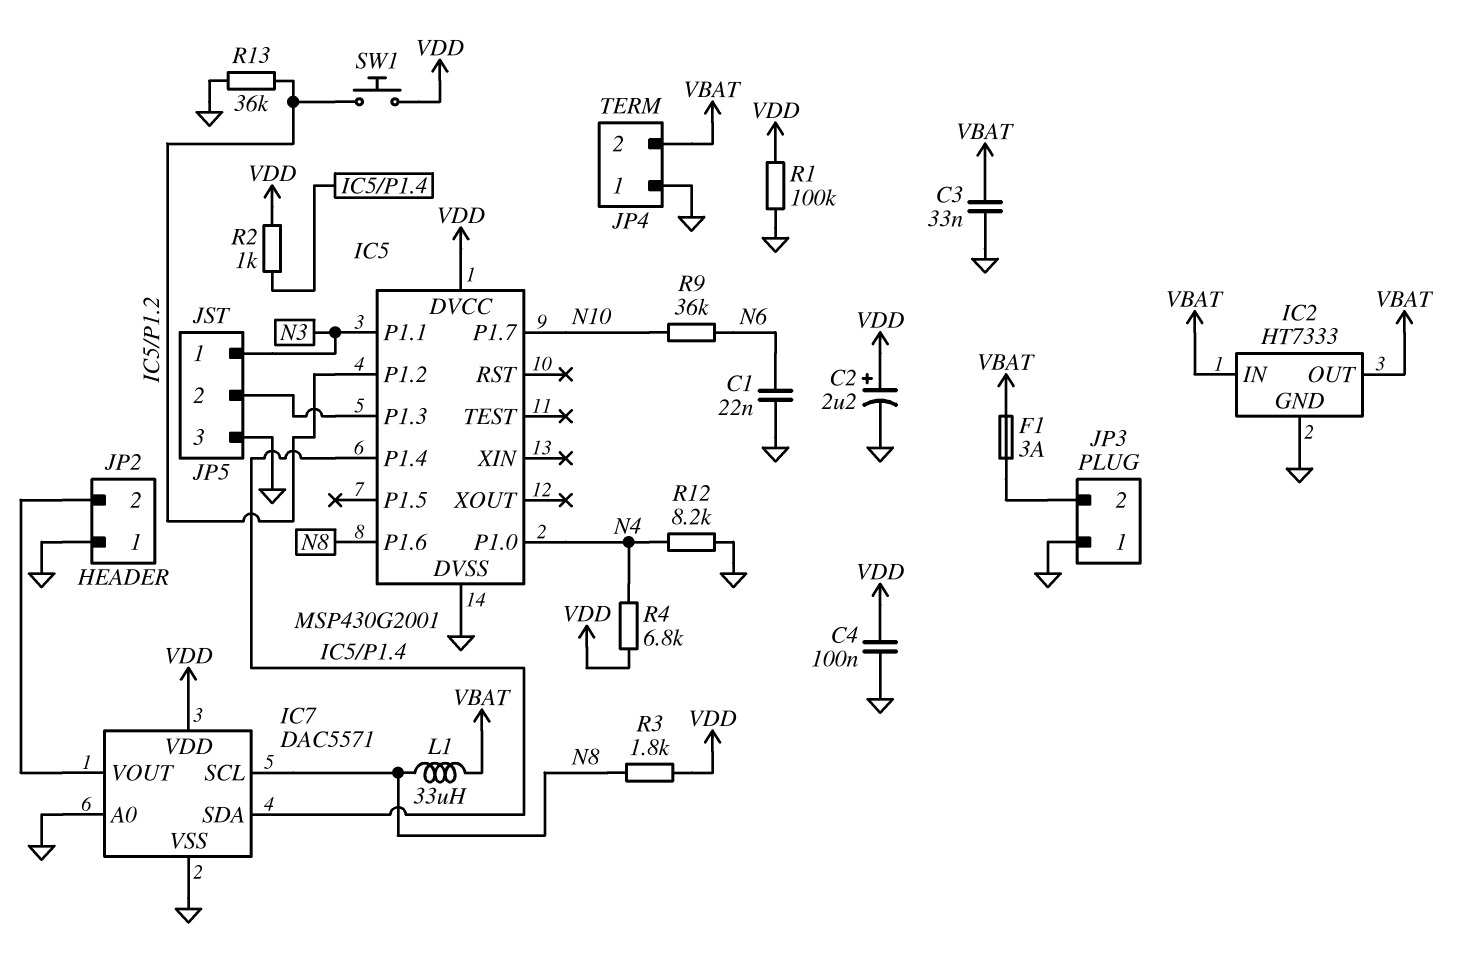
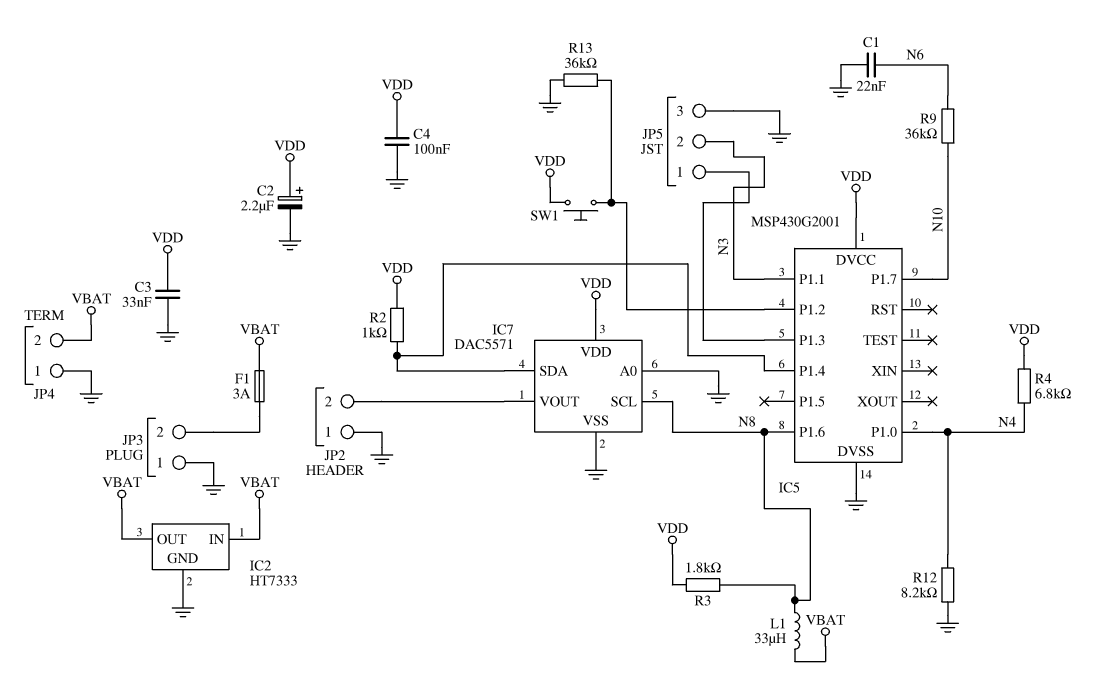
C3: 33nF (GND, VBAT) -> 33nF (GND, VDD)
JP5 pin 1: N3 -> IC5/P1.3
JP5 pin 2: IC5/P1.3 -> N3
R1: 100k (GND, VDD) -> none

